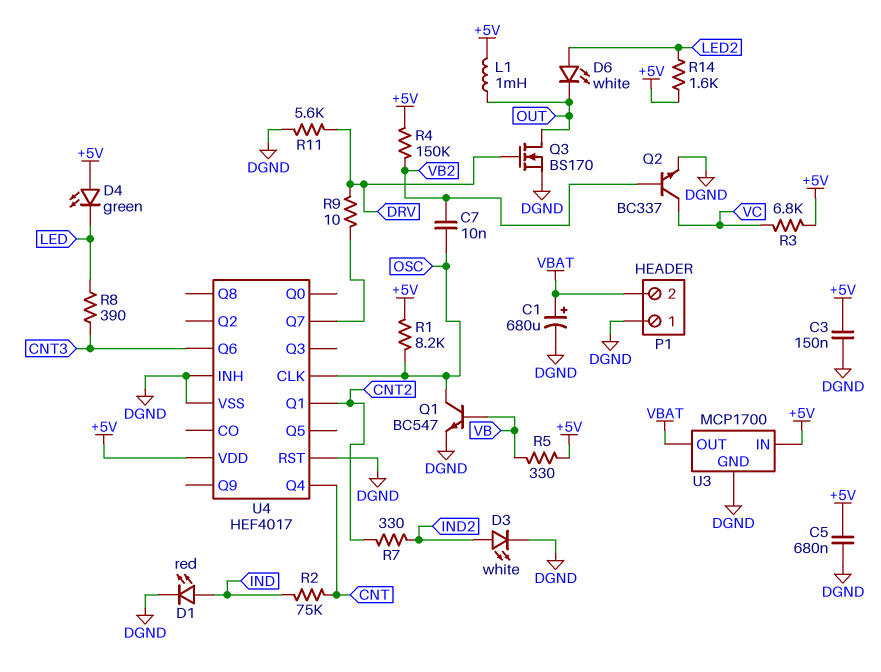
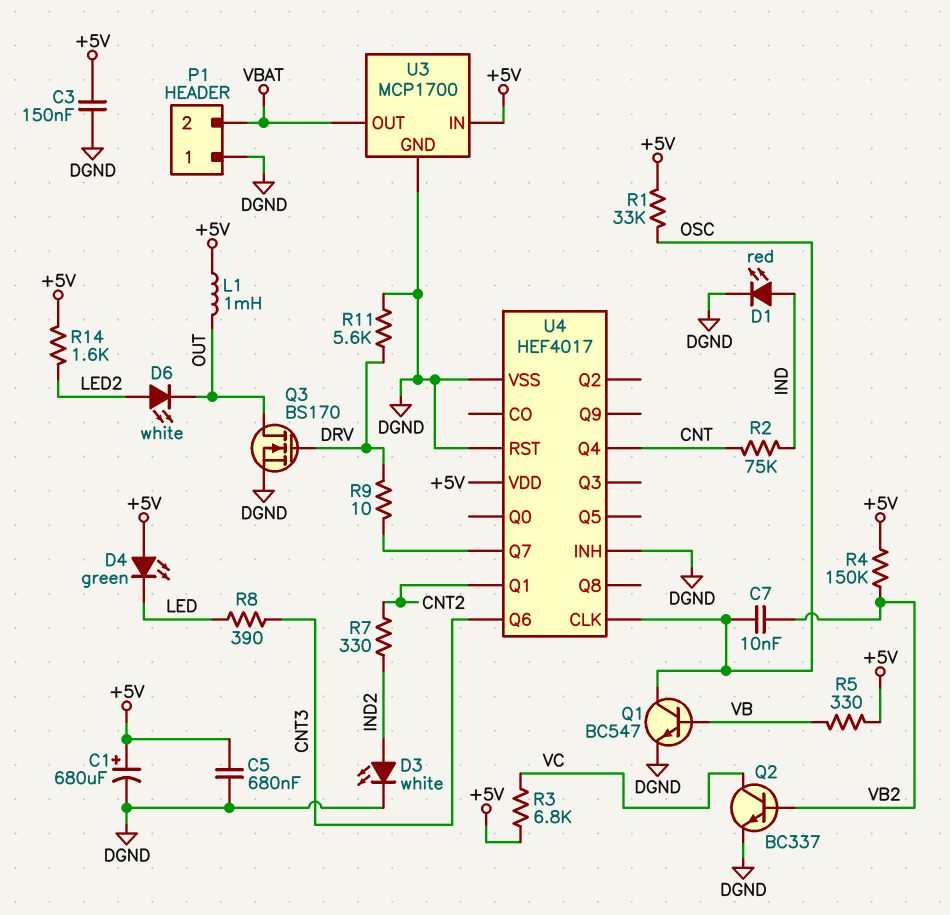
C1: 680uF (plus VBAT, minus DGND) -> 680uF (plus +5V, minus DGND)
R1: 8.2k (+5V, OSC) -> 33k (+5V, OSC)

